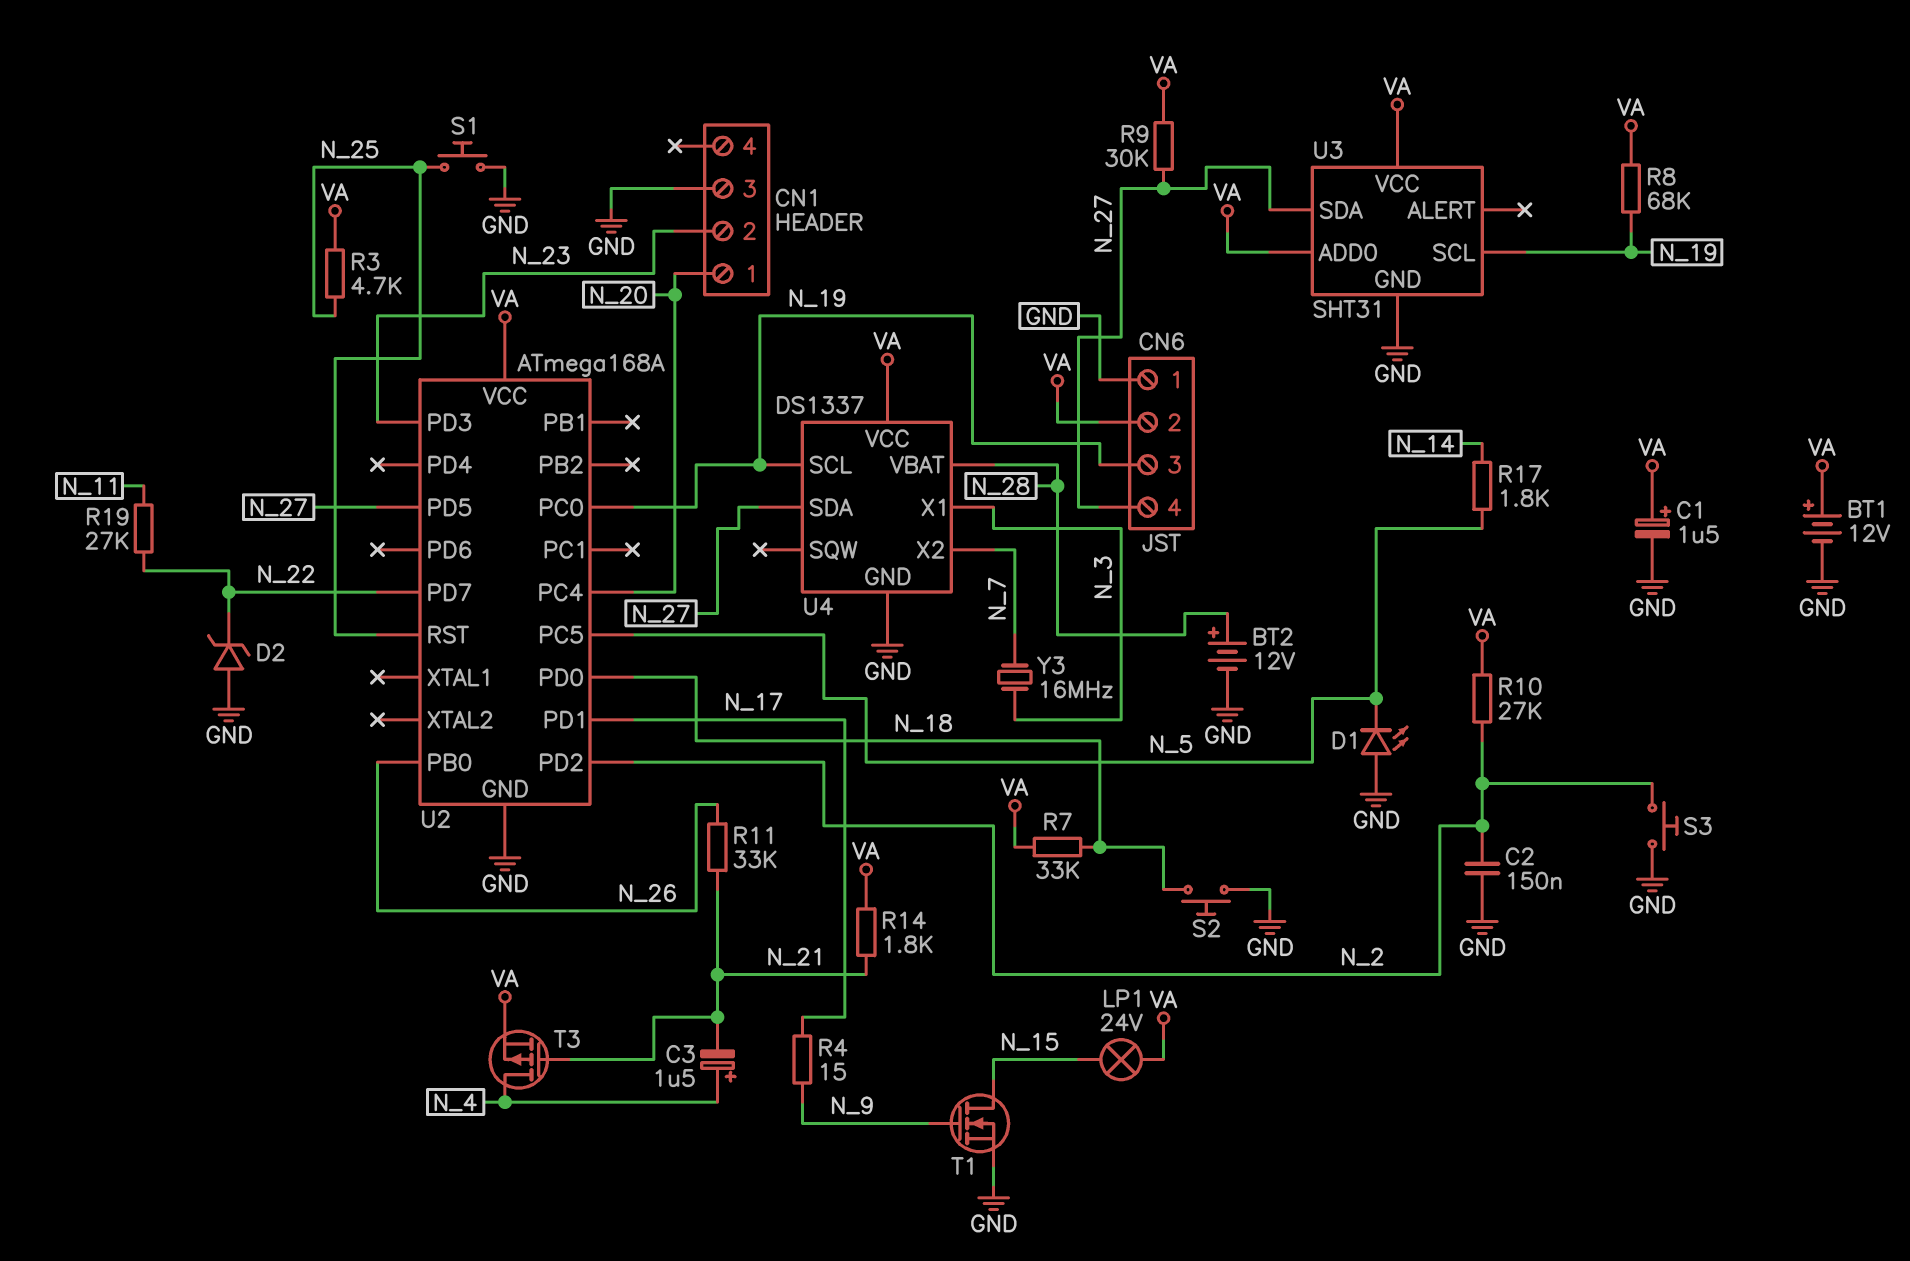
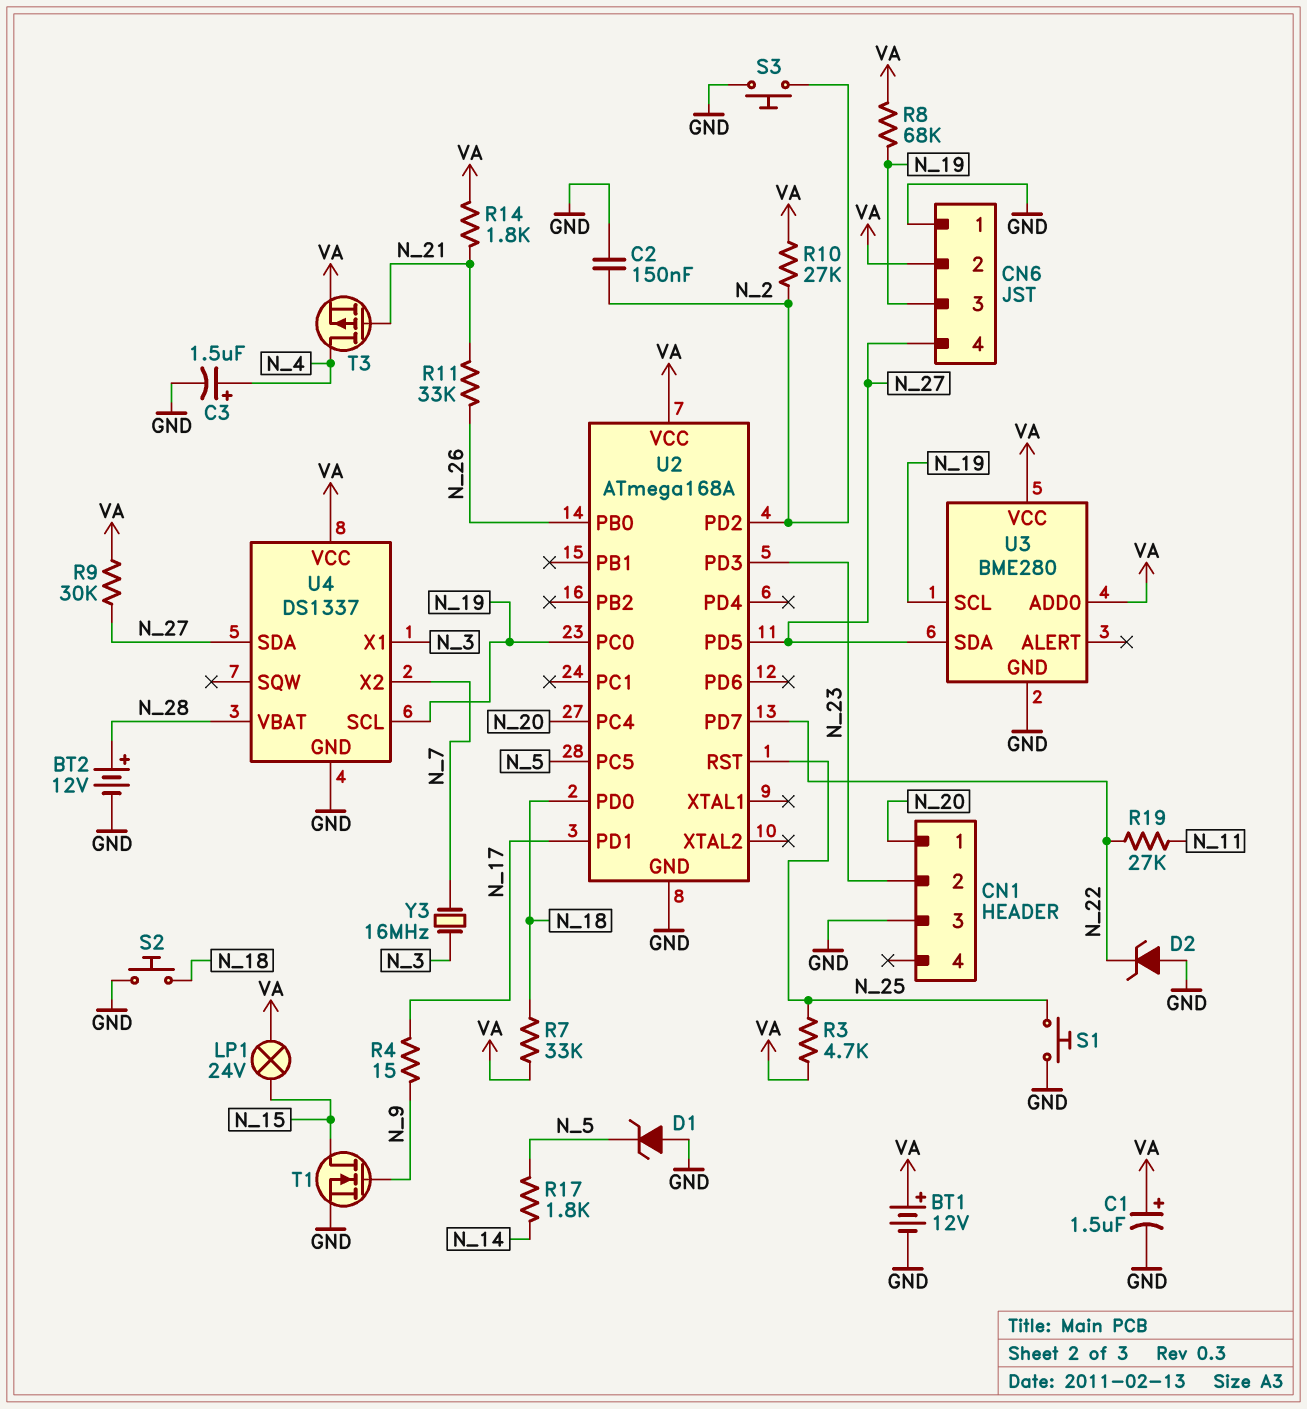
C3: 1.5uF (plus N_4, minus N_21) -> 1.5uF (plus N_4, minus GND)
D1: LED (A GND, K N_5) -> zener (A GND, K N_5)
U3: SHT31 -> BME280

